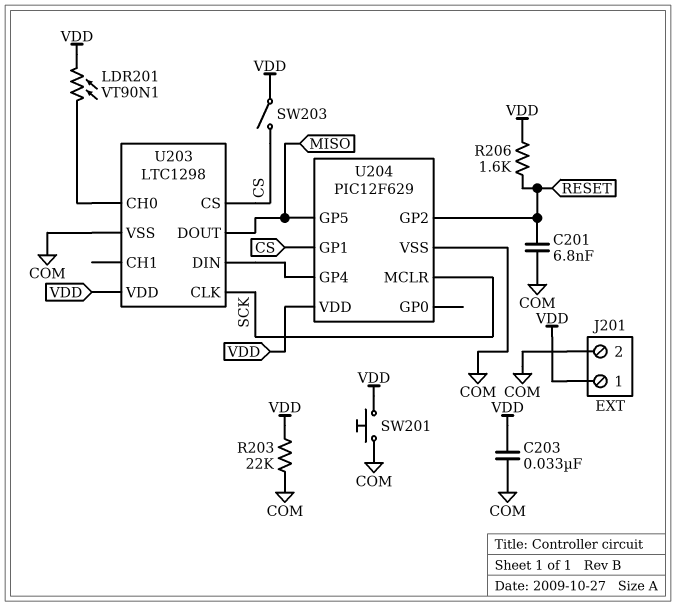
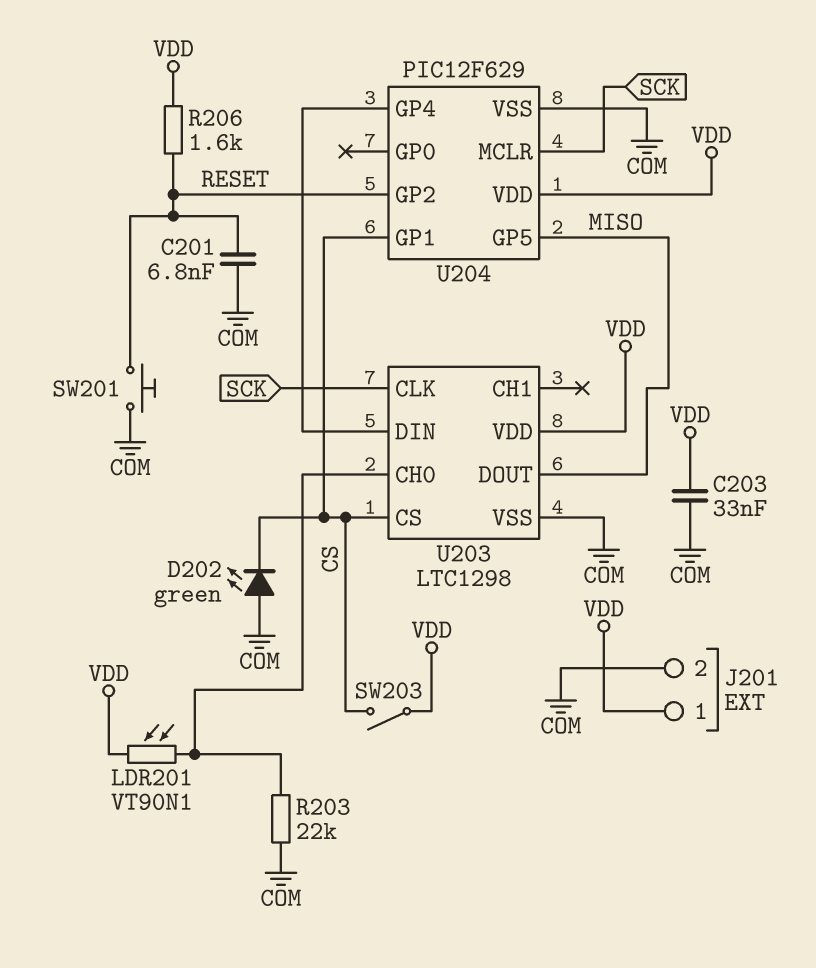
D202: none -> LED green (A COM, K CS)
R203: 22k (COM, VDD) -> 22k (COM, U203/CH0)
SW201: button (COM, VDD) -> button (COM, RESET)

